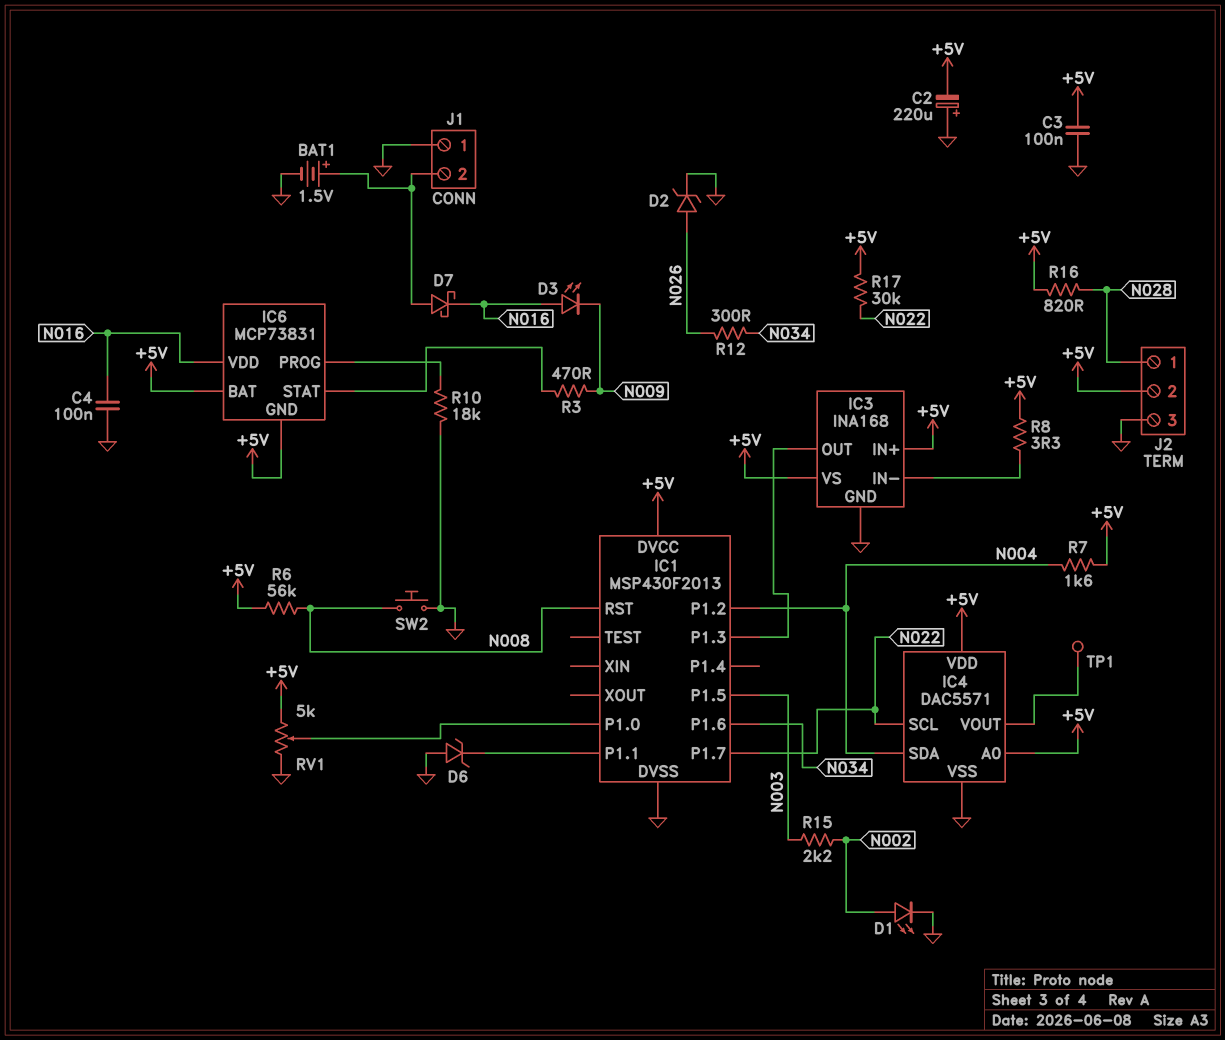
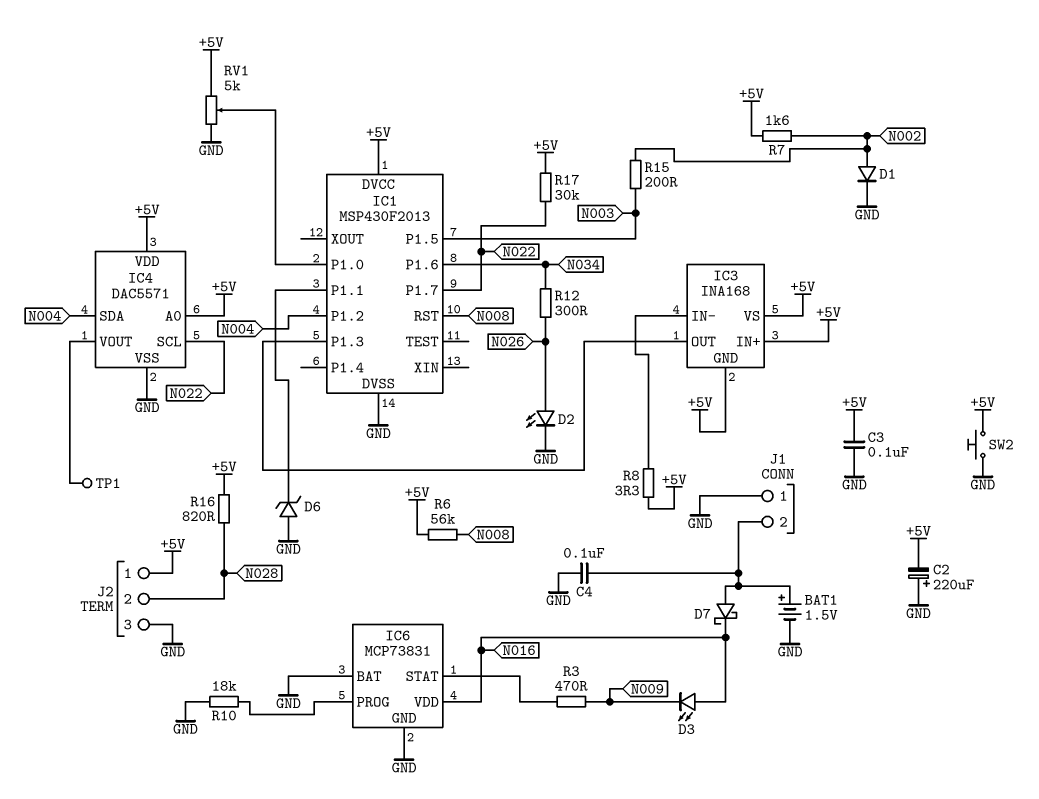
C4: 100nF (GND, N016) -> 100nF (GND, J1/2)
D1: LED (A N002, K GND) -> diode (A N002, K GND)
D2: zener (A N026, K GND) -> LED (A N026, K GND)
IC3 pin GND: GND -> +5V
IC6 pin BAT: +5V -> GND
IC6 pin GND: +5V -> GND
J2 pin 1: N028 -> +5V
J2 pin 2: +5V -> N028
R7: 1.6k (+5V, N004) -> 1.6k (+5V, N002)
R15: 2.2k (N002, N003) -> 200 (N002, N003)
SW2: button (GND, N008) -> button (+5V, GND)

